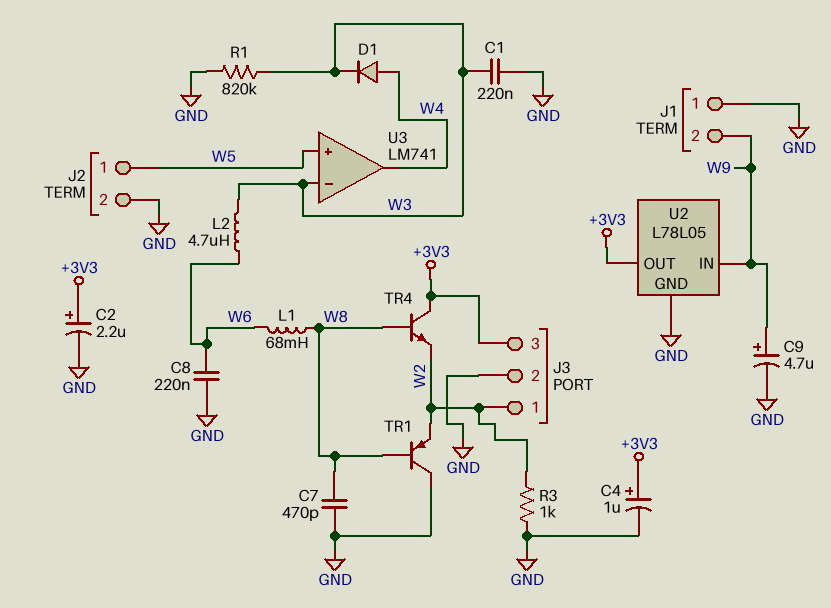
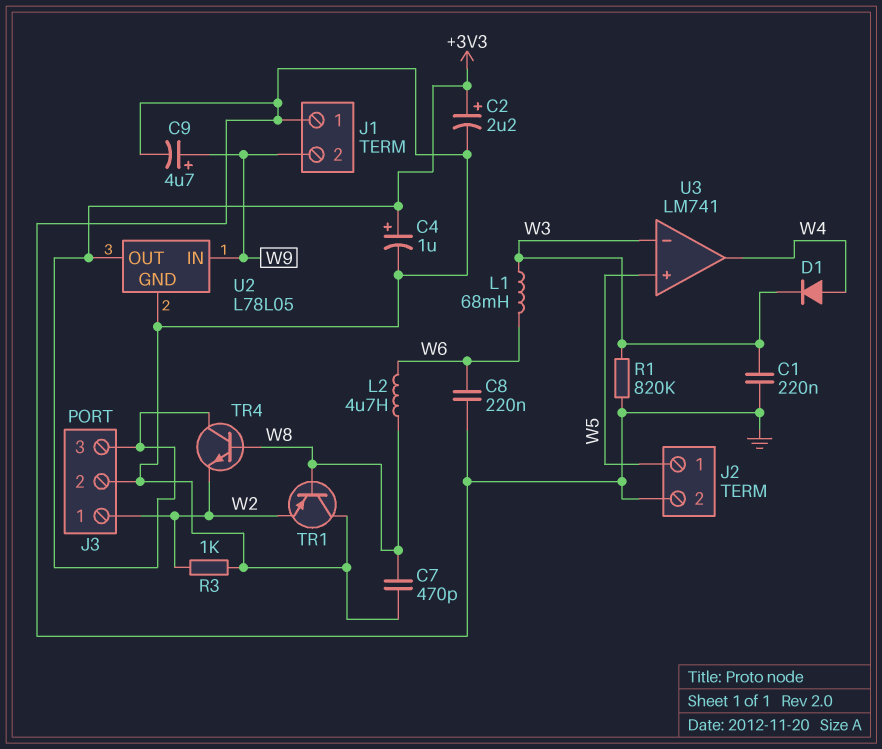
L1: 68mH (W6, W8) -> 68mH (W3, W6)
L2: 4.7uH (W3, W6) -> 4.7uH (W6, W8)

